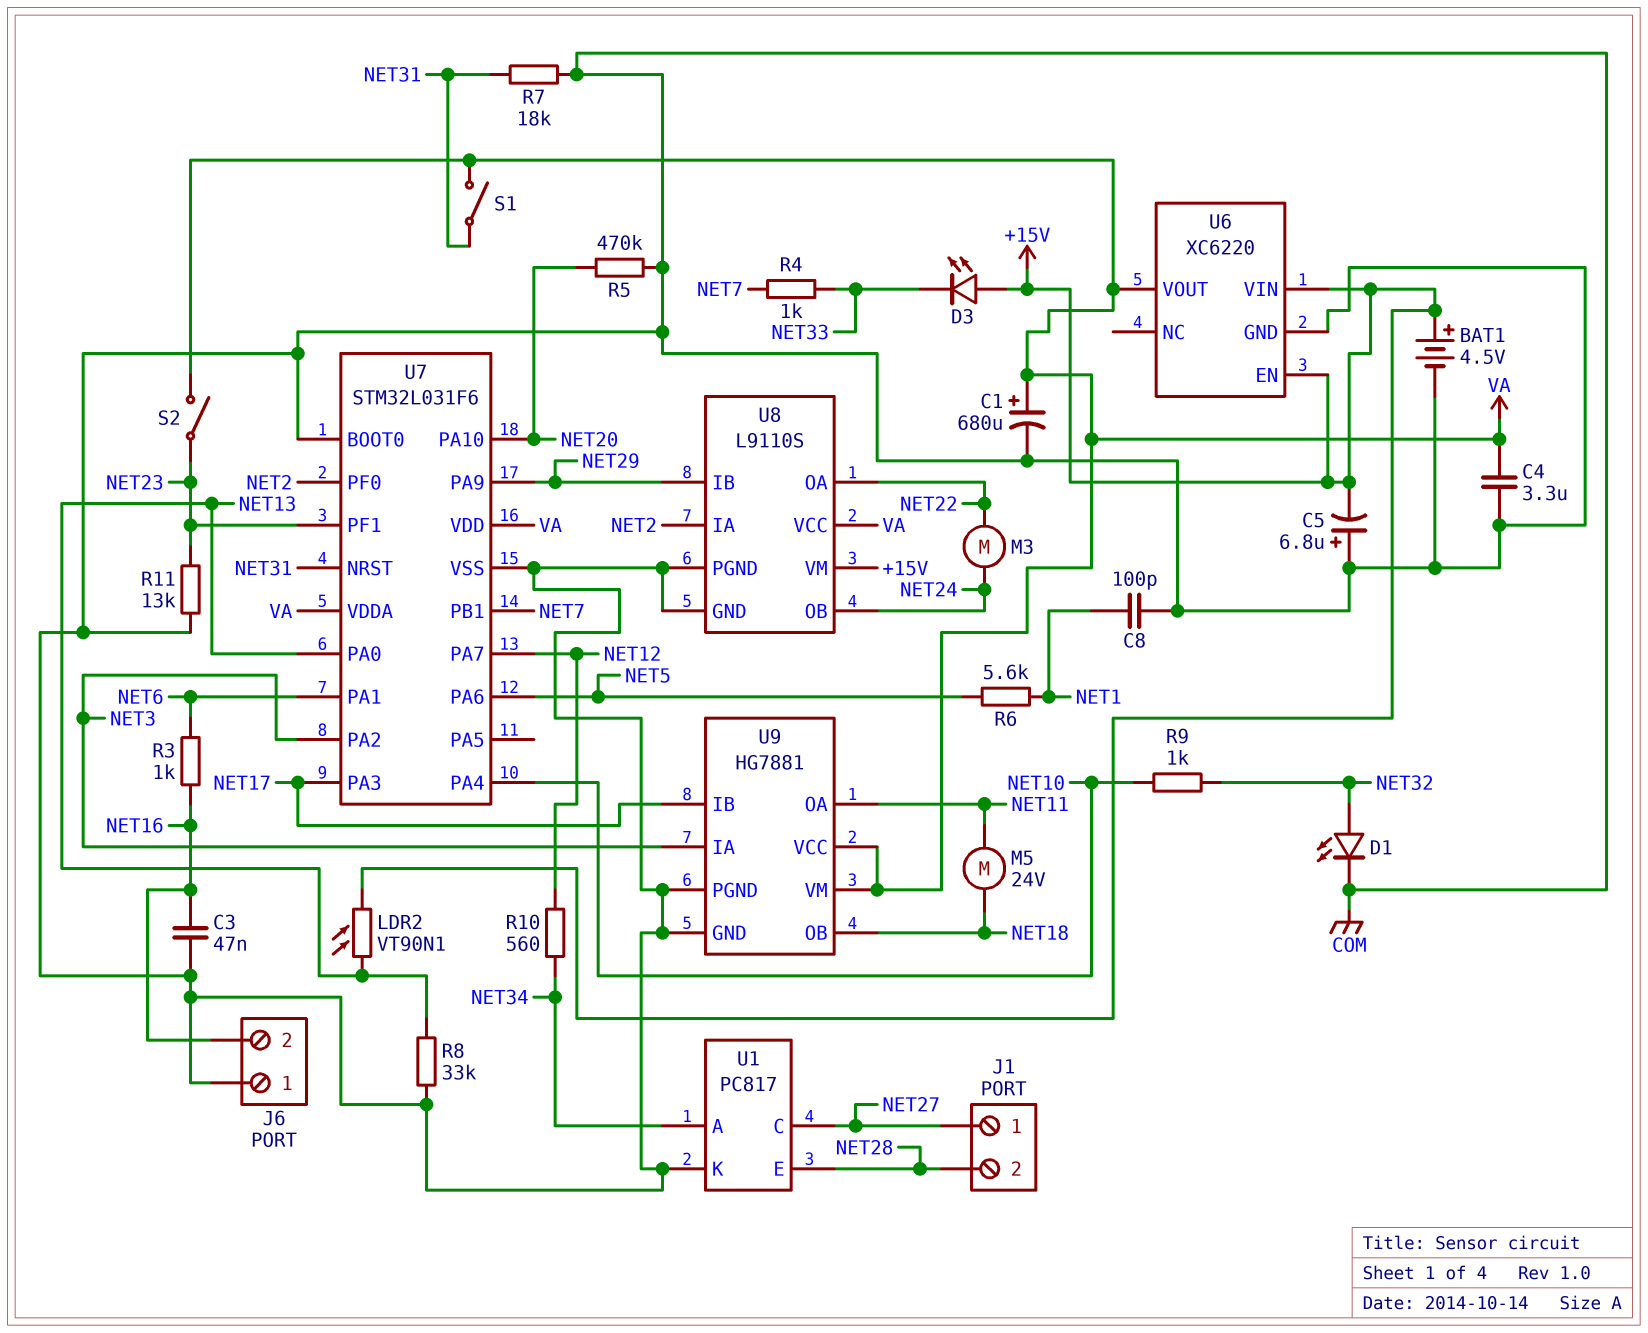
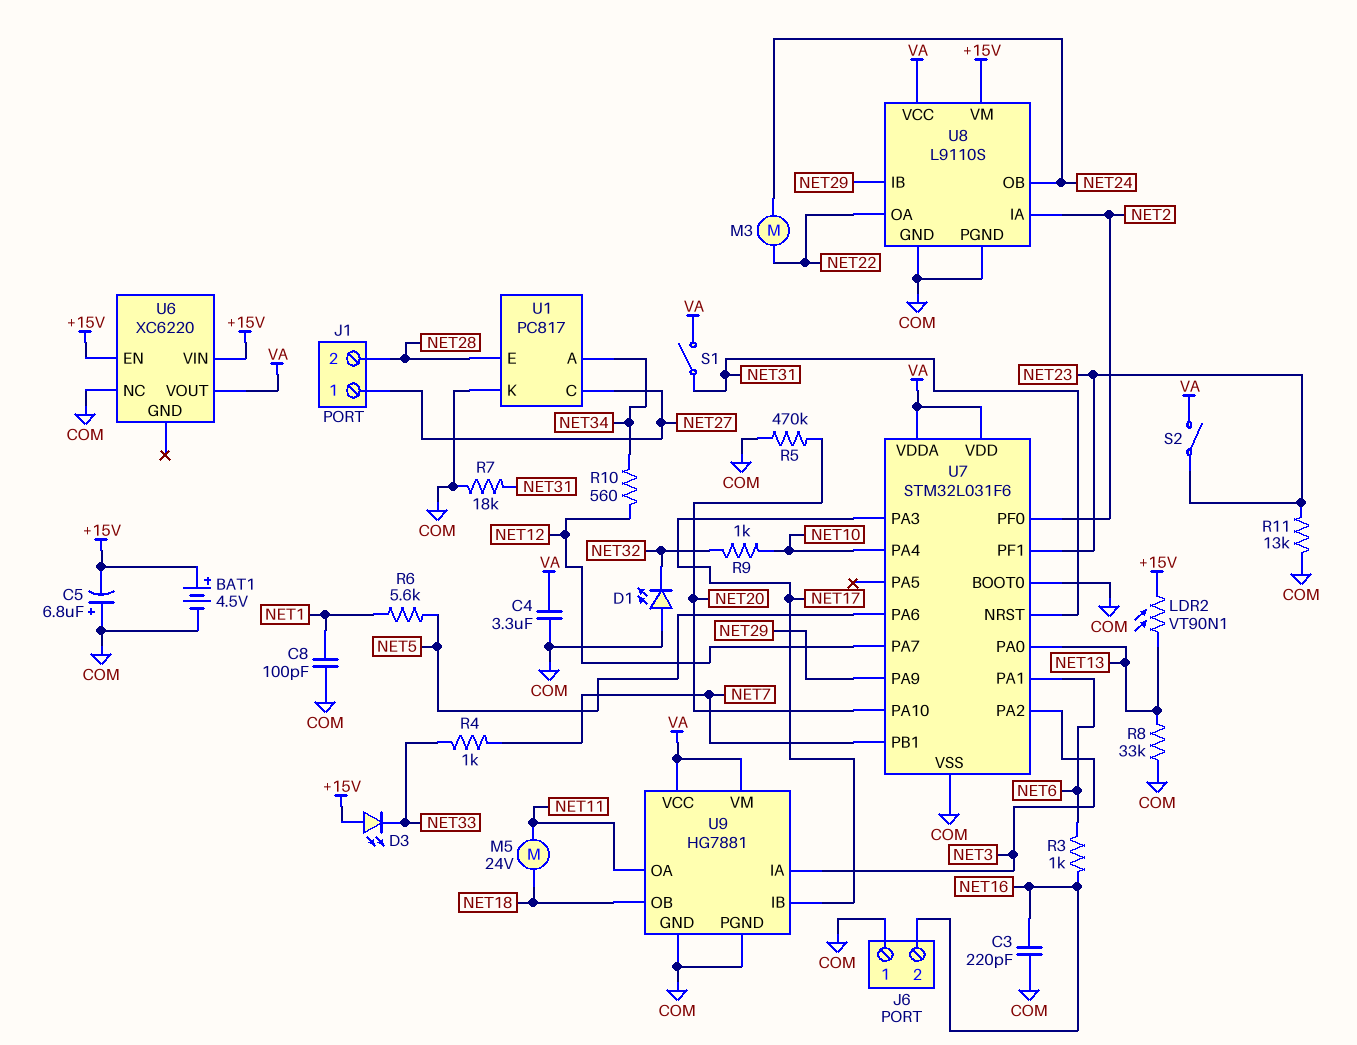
C1: 680uF (plus VA, minus COM) -> none
C3: 47nF (COM, NET16) -> 220pF (COM, NET16)
D1: LED (A NET32, K COM) -> LED (A COM, K NET32)
U6 pin GND: COM -> none
U6 pin NC: none -> COM

